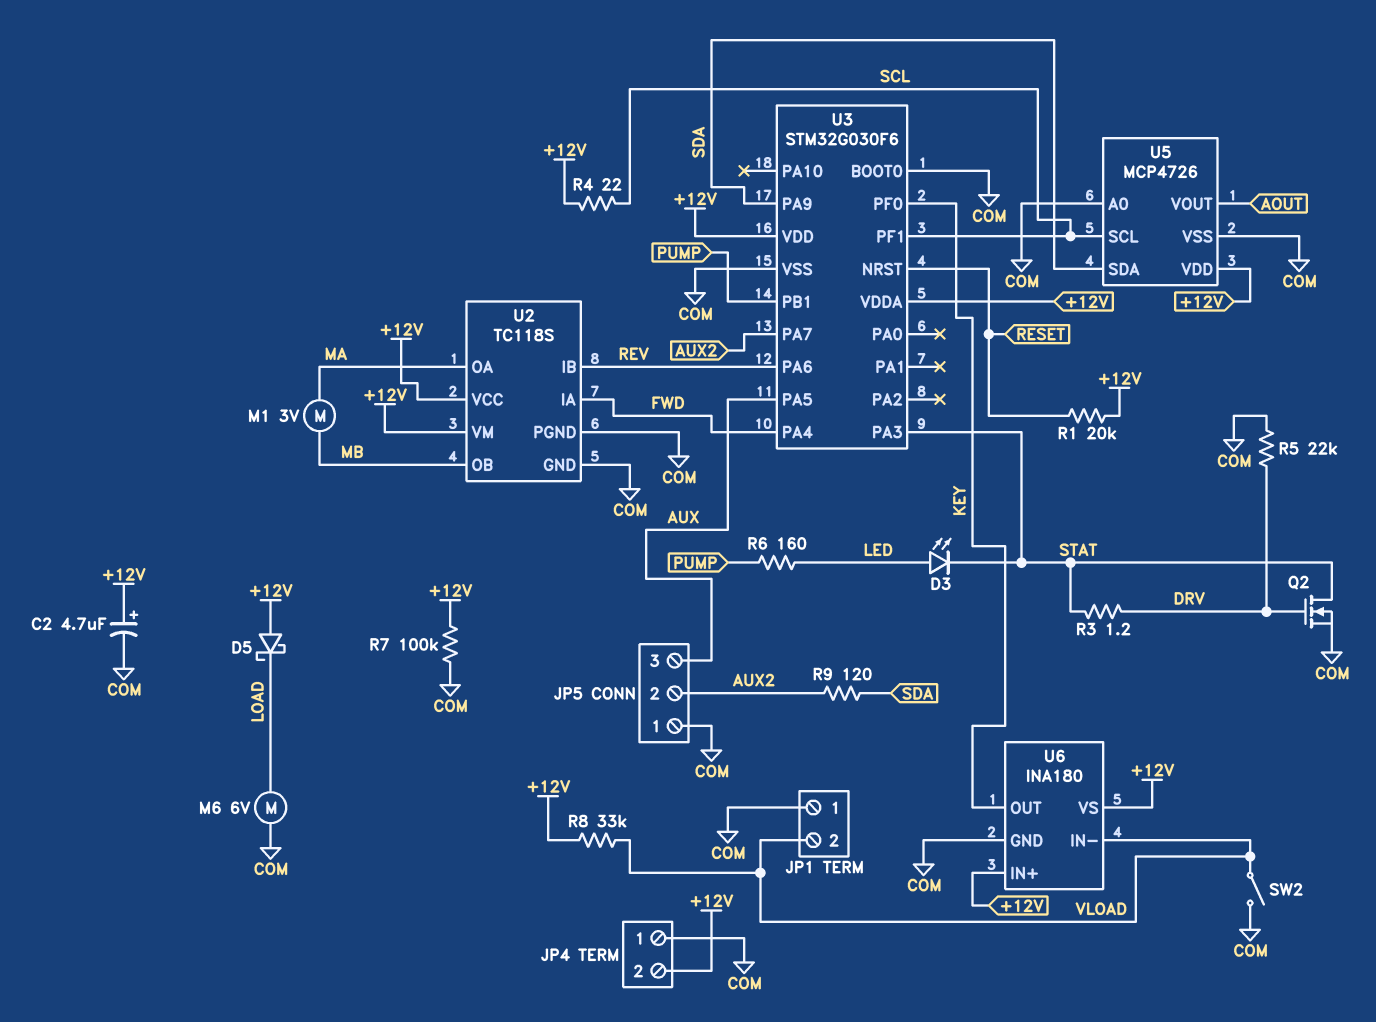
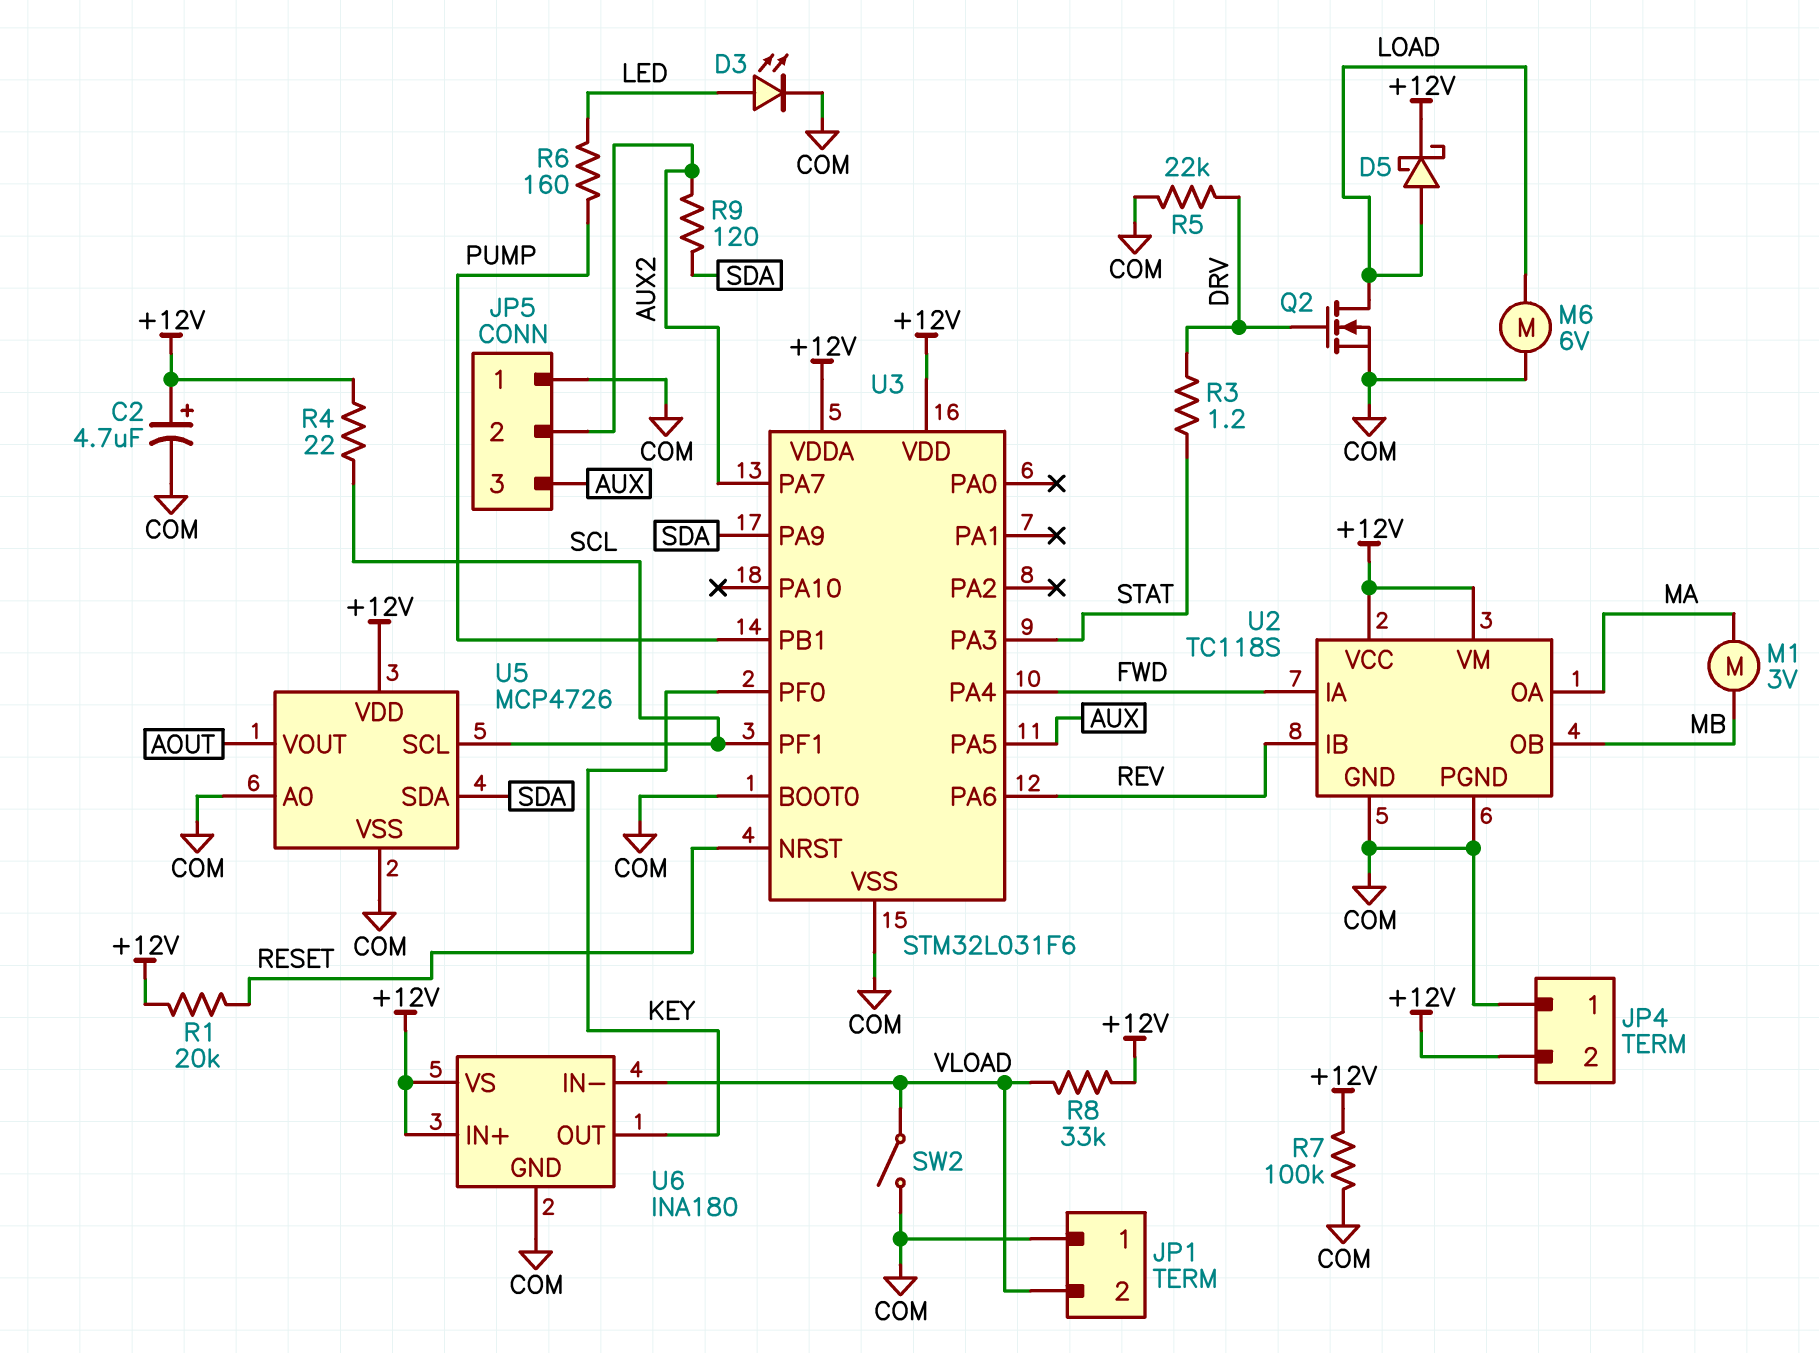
D3: LED (A LED, K STAT) -> LED (A LED, K COM)
D5: schottky (A +12V, K LOAD) -> schottky (A LOAD, K +12V)
Q2: NMOS (G DRV, D STAT, S COM) -> NMOS (G DRV, D LOAD, S COM)
U3: STM32G030F6 -> STM32L031F6

